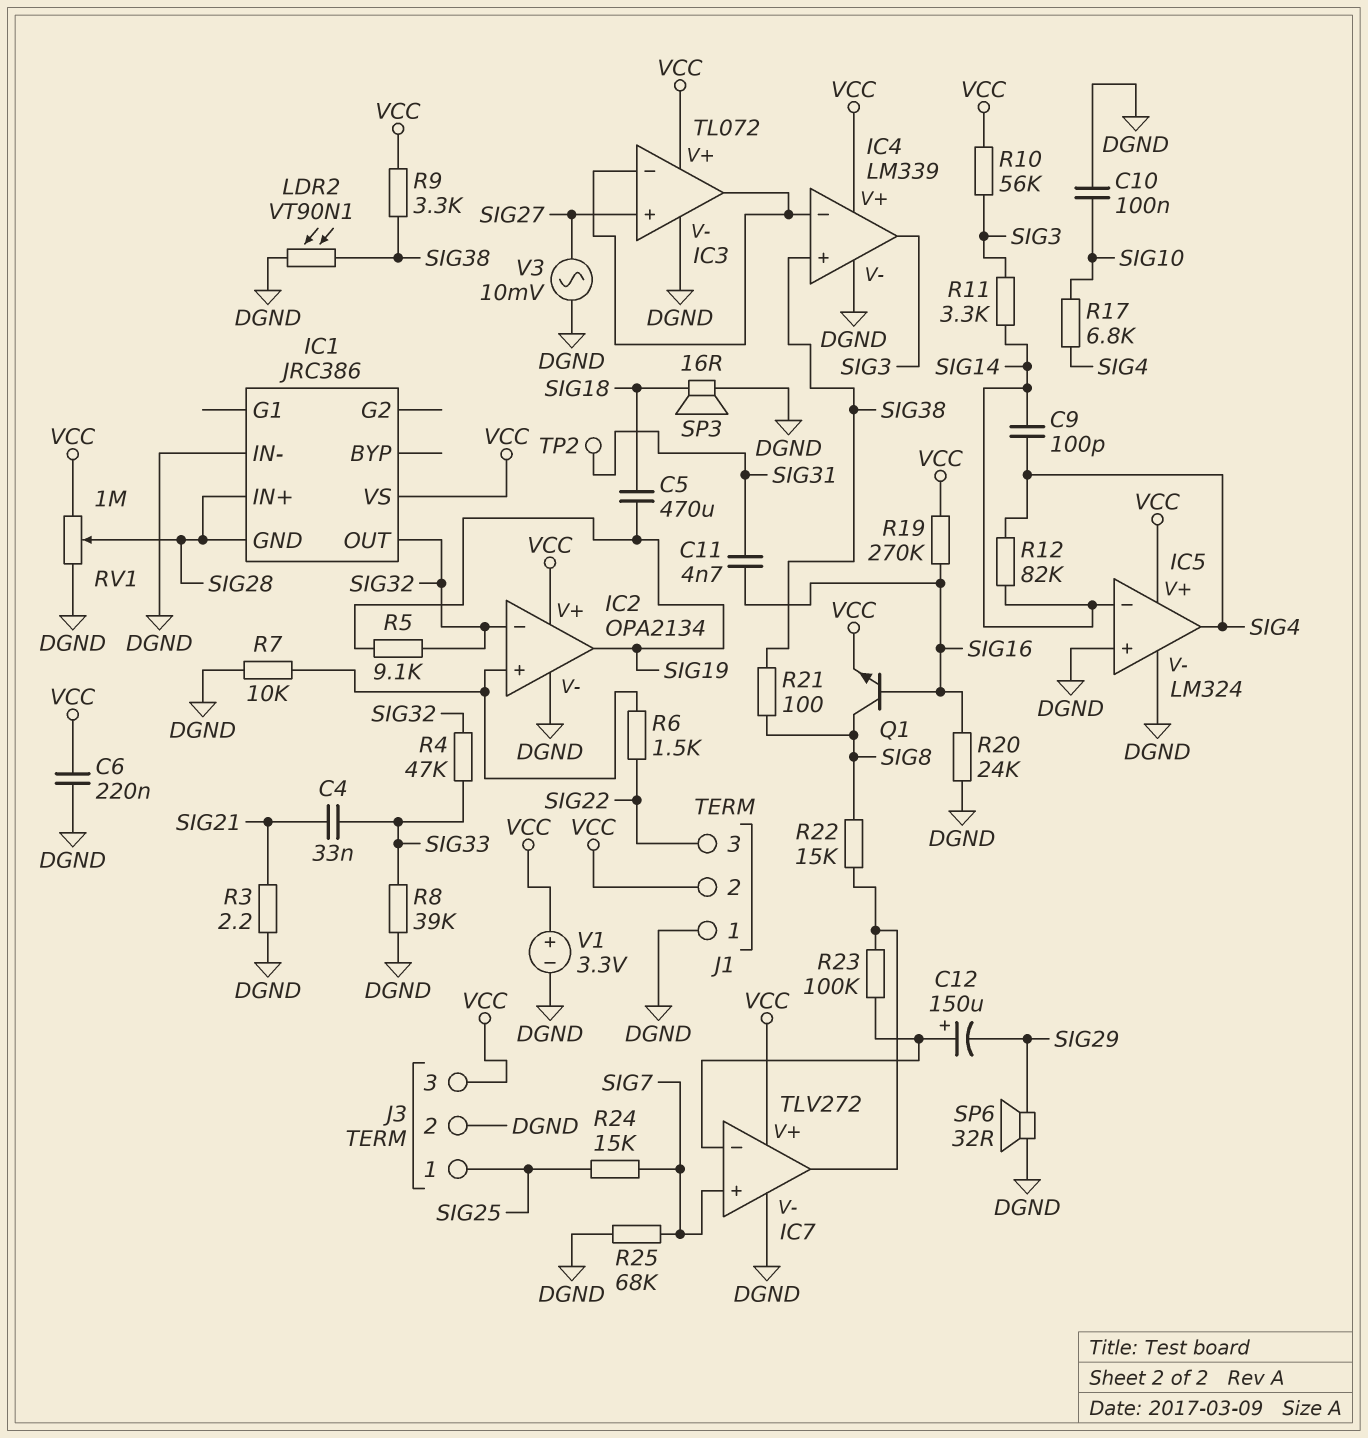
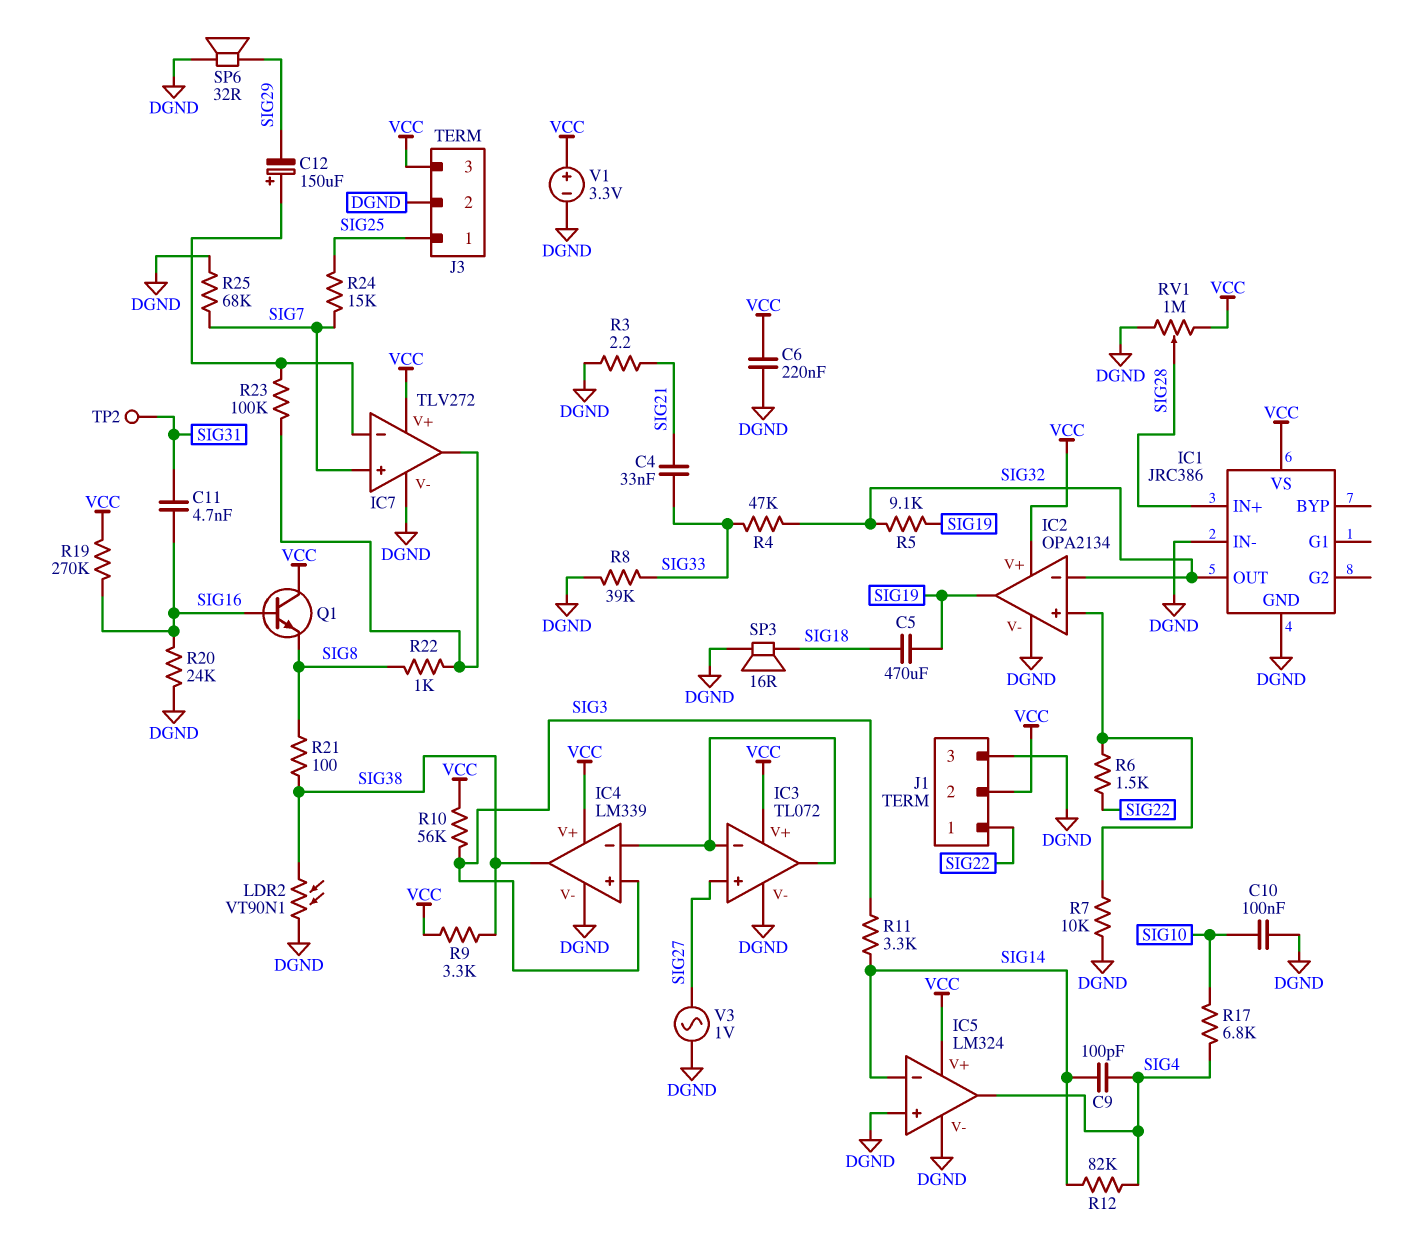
IC1 pin GND: SIG28 -> DGND
IC4 pin in+: SIG38 -> SIG3
IC4 pin out: SIG3 -> SIG38
J1 pin 1: DGND -> SIG22
J1 pin 3: SIG22 -> DGND
Q1: NPN (B SIG16, C SIG8, E VCC) -> NPN (B SIG16, C VCC, E SIG8)
R22: 15k (IC7/out, SIG8) -> 1k (IC7/out, SIG8)
V3: AC 10mV (DGND, SIG27) -> AC 1V (DGND, SIG27)

